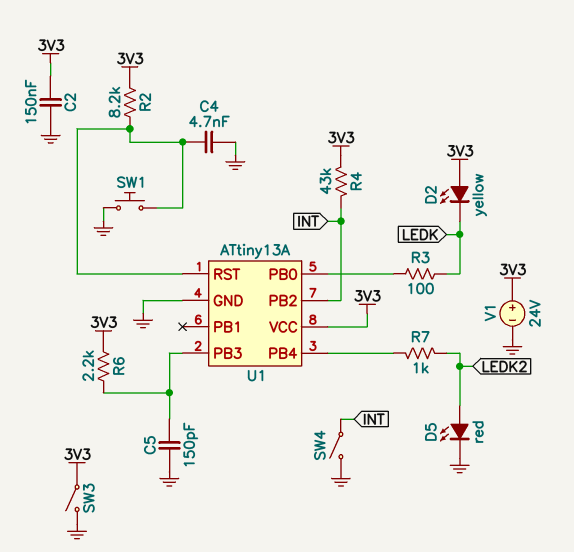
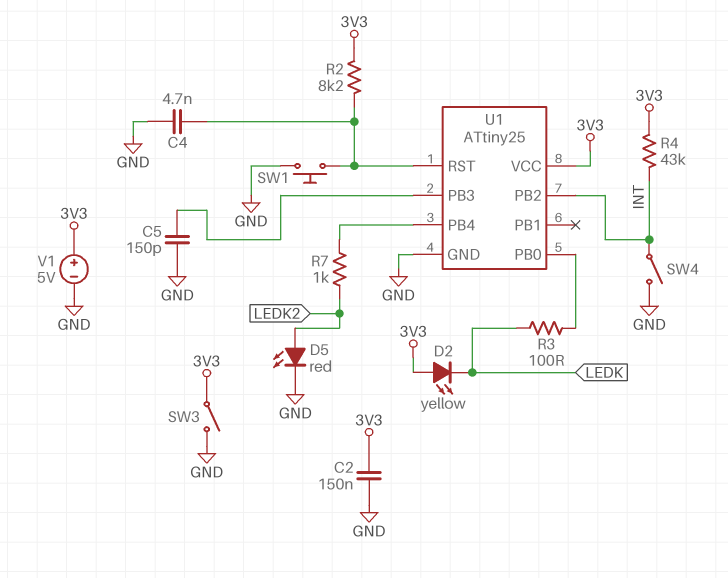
R6: 2.2k (3V3, U1/PB3) -> none
U1: ATtiny13A -> ATtiny25
V1: 24V (plus 3V3, minus GND) -> 5V (plus 3V3, minus GND)

